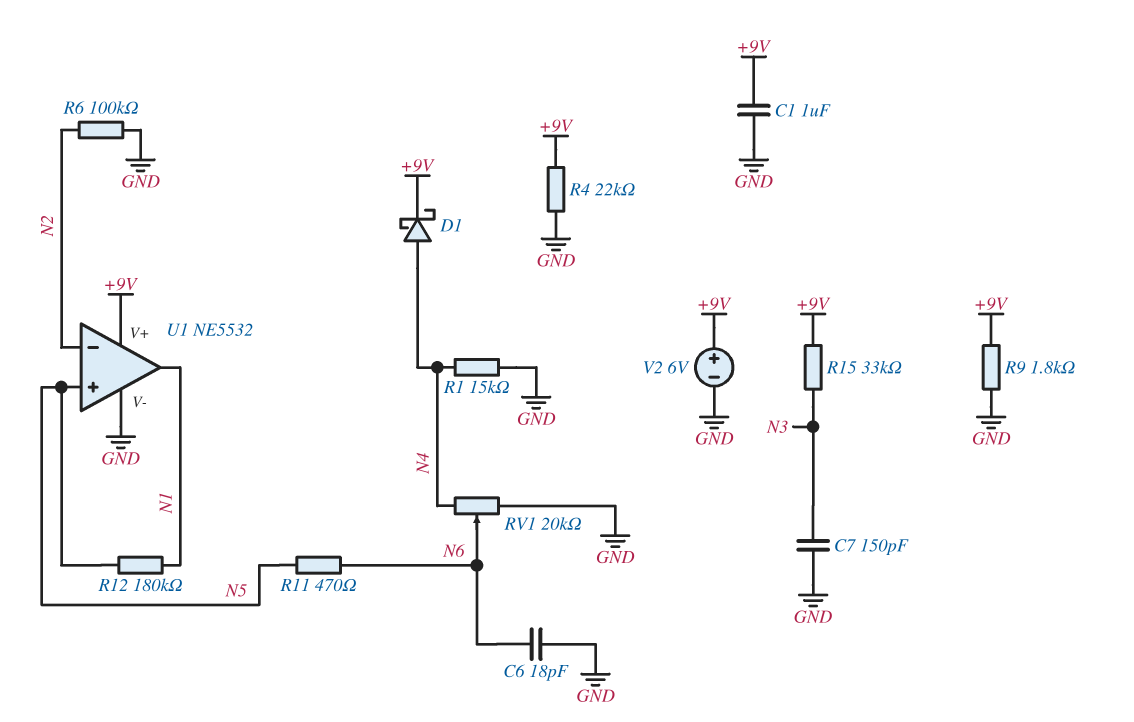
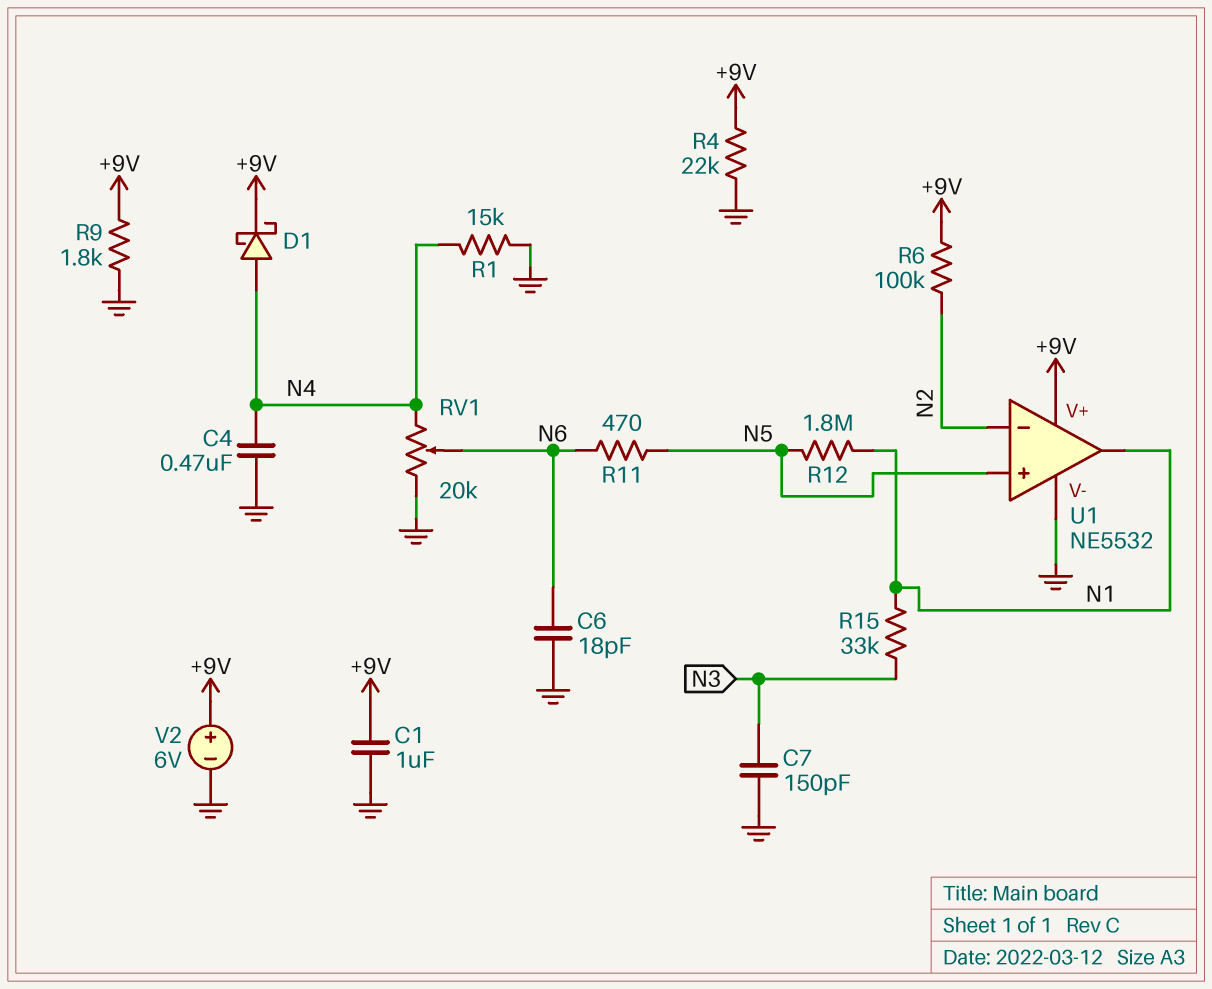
C4: none -> 470nF (GND, N4)
R6: 100k (GND, N2) -> 100k (+9V, N2)
R12: 180k (N1, N5) -> 1.8M (N1, N5)
R15: 33k (+9V, N3) -> 33k (N1, N3)

